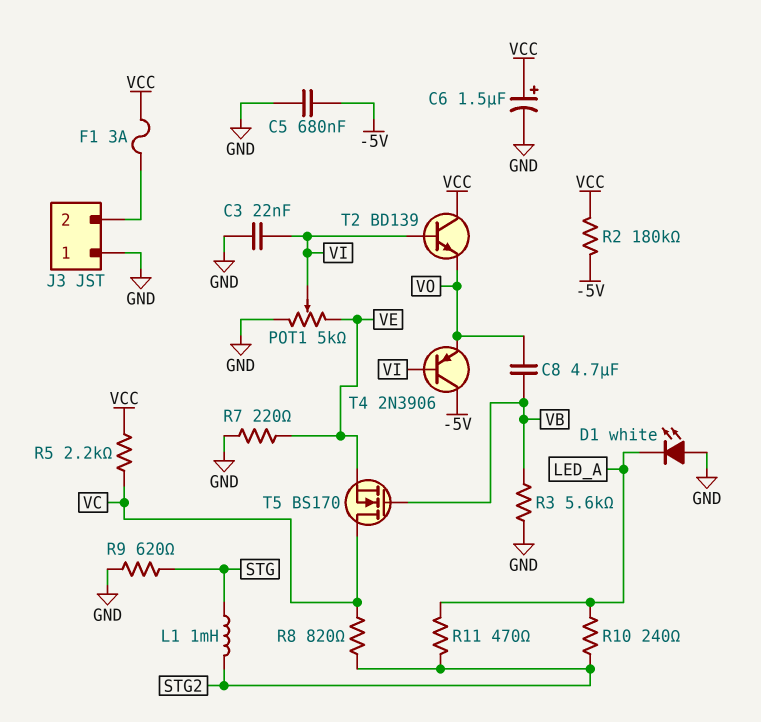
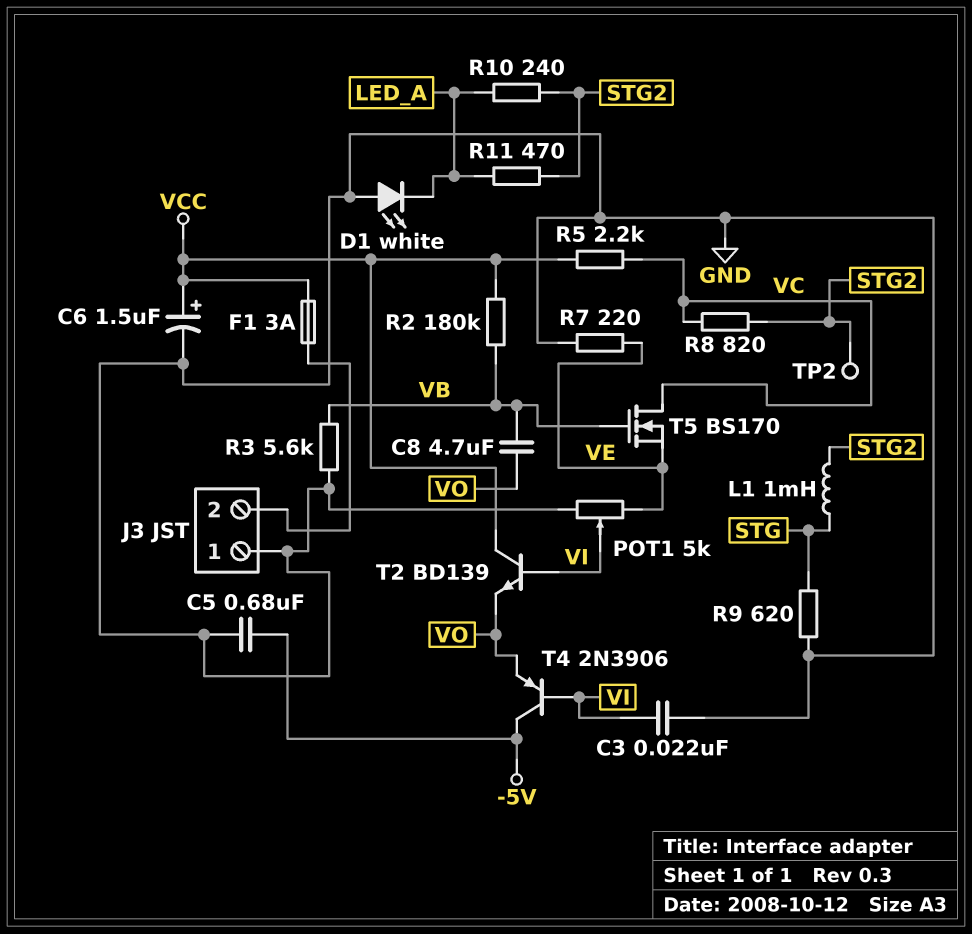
R2: 180k (-5V, VCC) -> 180k (VB, VCC)
TP2: none -> test point (STG2)

